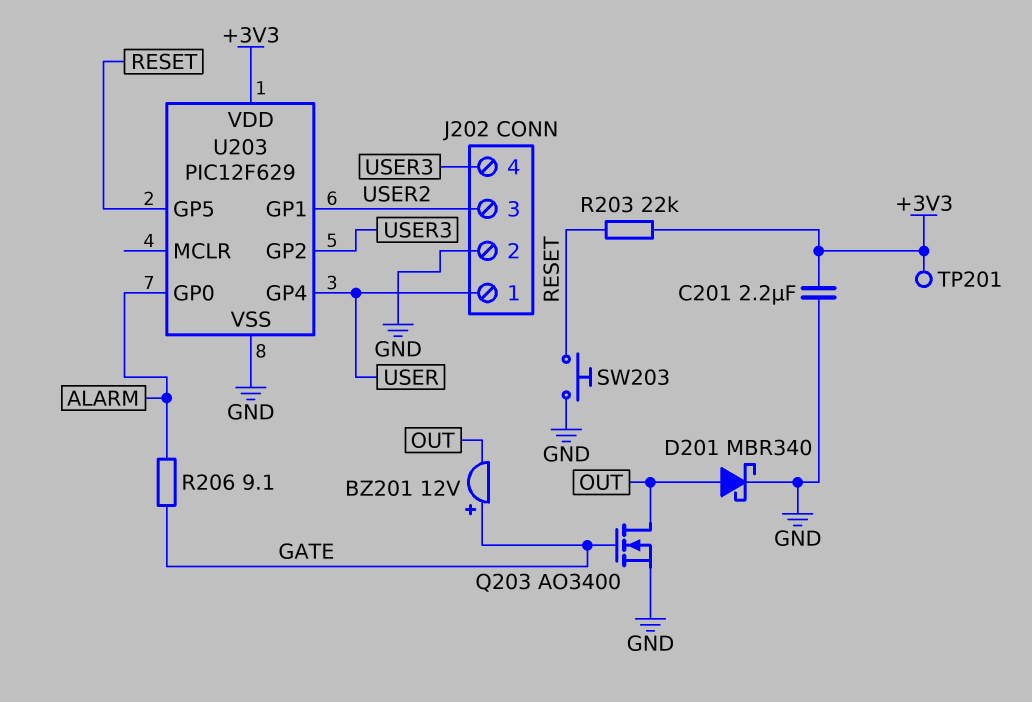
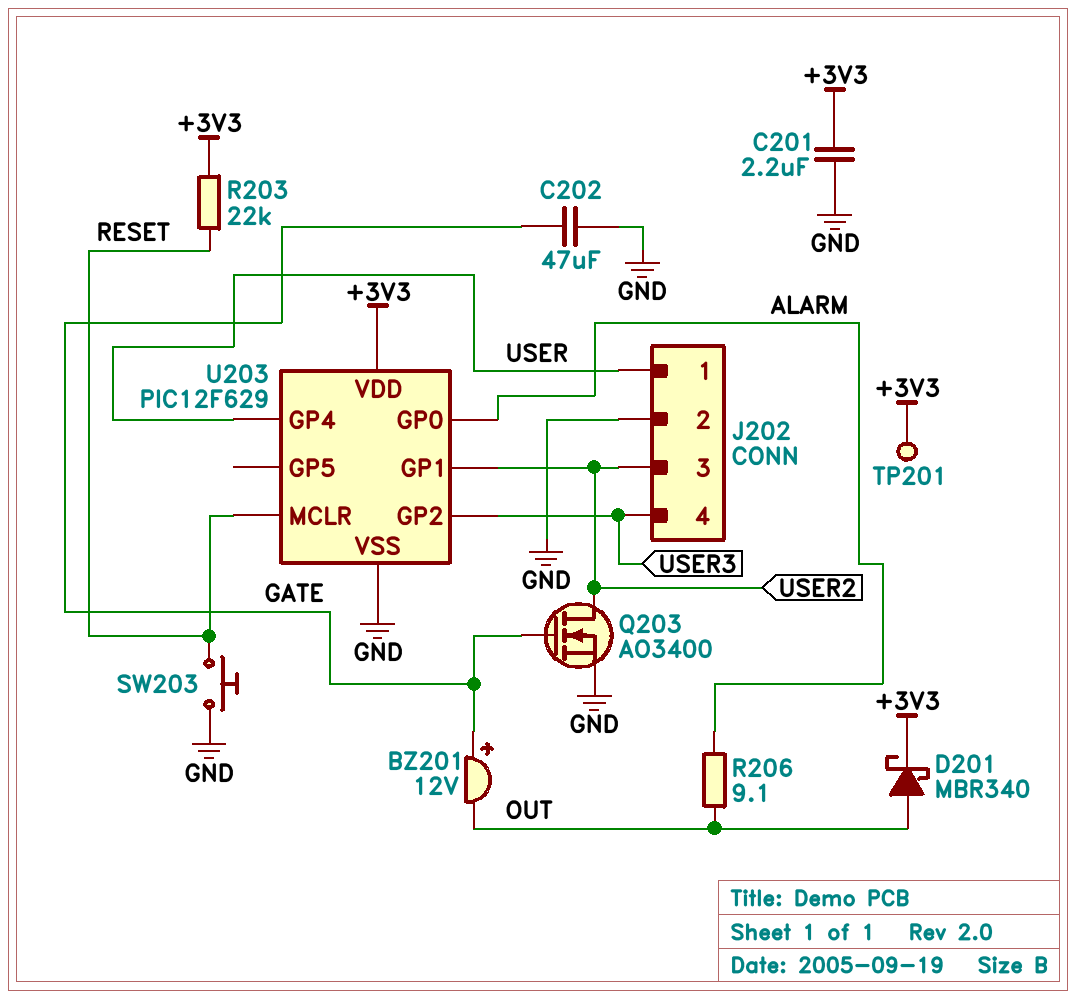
C202: none -> 47uF (GATE, GND)
D201: schottky MBR340 (A OUT, K GND) -> schottky MBR340 (A OUT, K +3V3)
Q203: NMOS AO3400 (G GATE, D OUT, S GND) -> NMOS AO3400 (G GATE, D USER2, S GND)
R206: 9.1 (ALARM, GATE) -> 9.1 (ALARM, OUT)
U203 pin GP5: RESET -> none
U203 pin MCLR: none -> RESET

